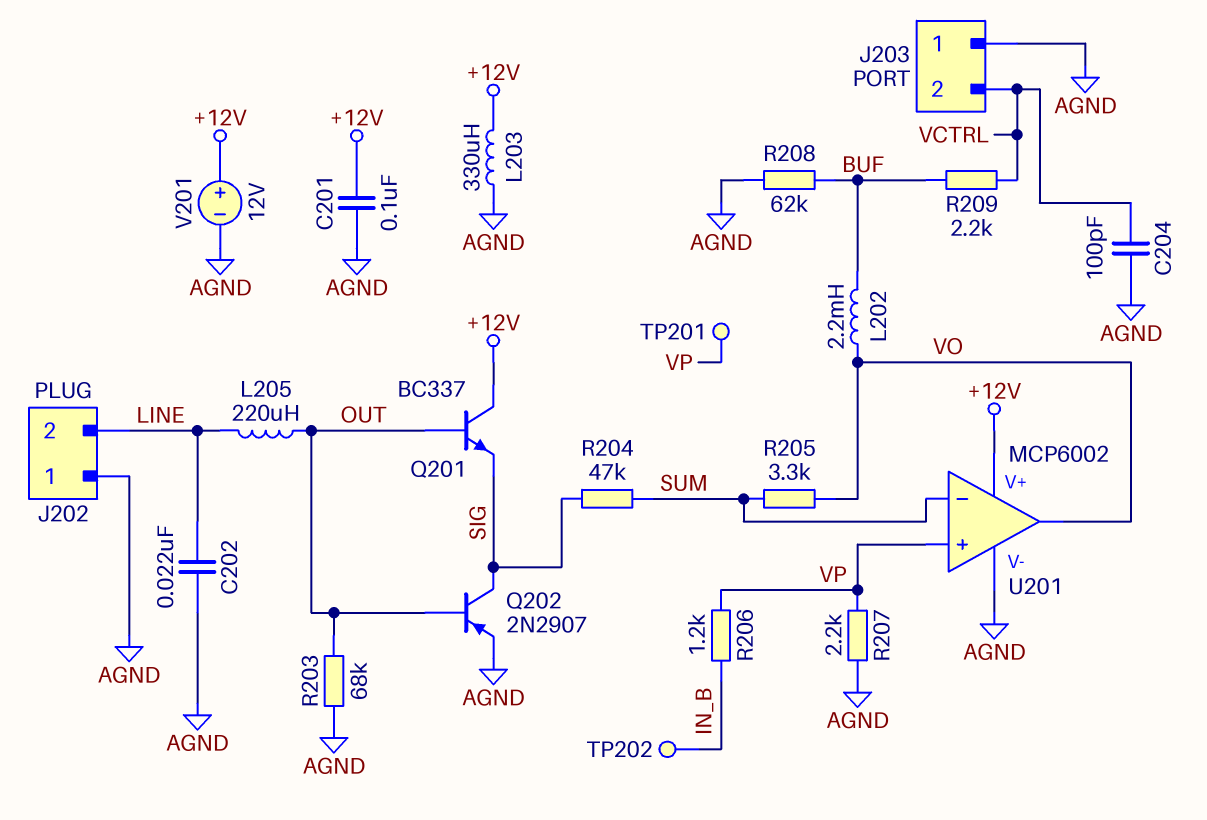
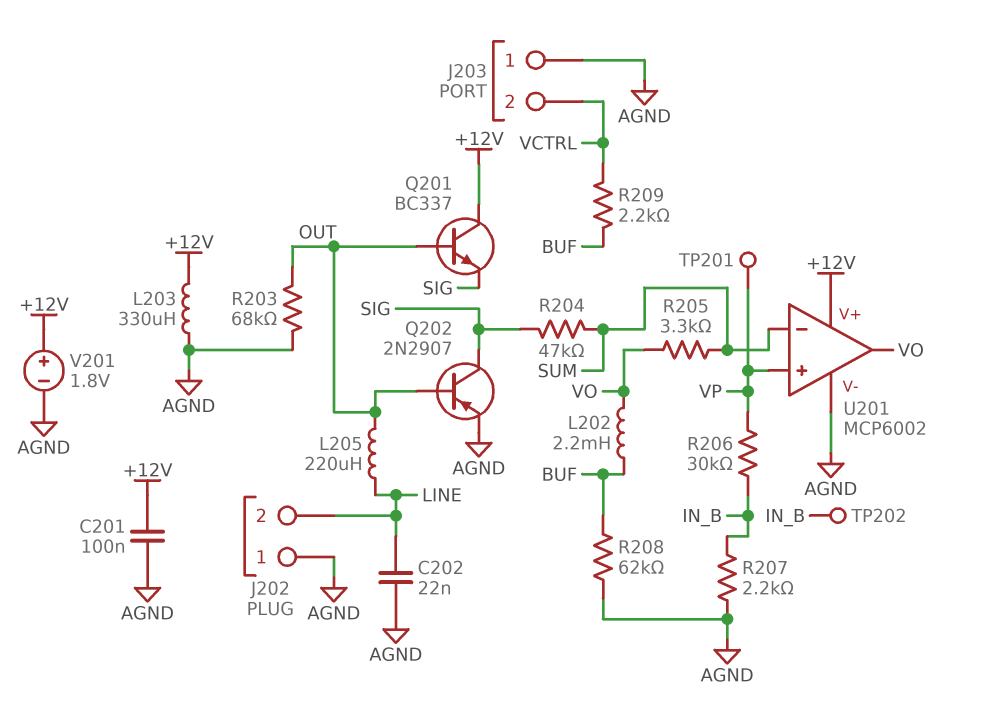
C204: 100pF (AGND, VCTRL) -> none
R206: 1.2k (IN_B, VP) -> 30k (IN_B, VP)
R207: 2.2k (AGND, VP) -> 2.2k (AGND, IN_B)
V201: 12V (plus +12V, minus AGND) -> 1.8V (plus +12V, minus AGND)

